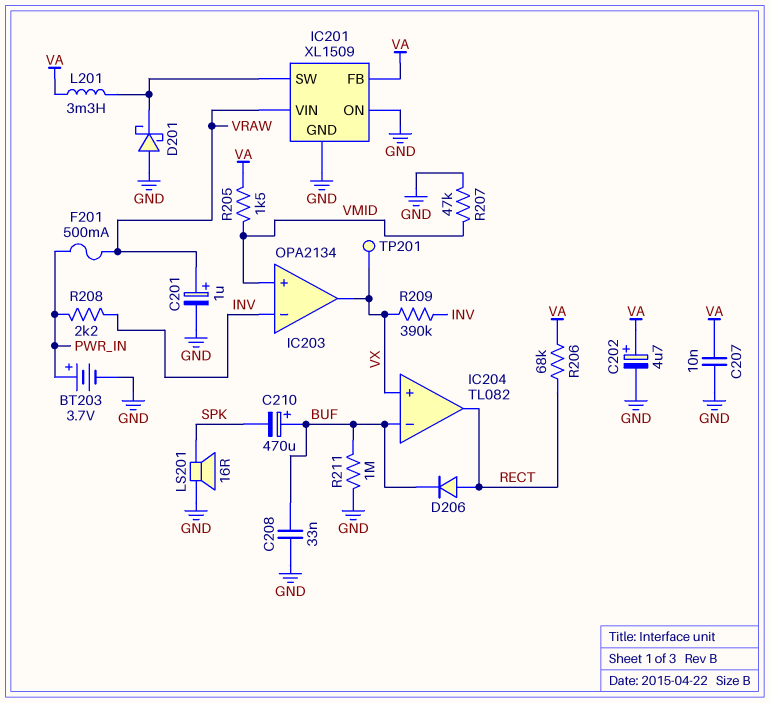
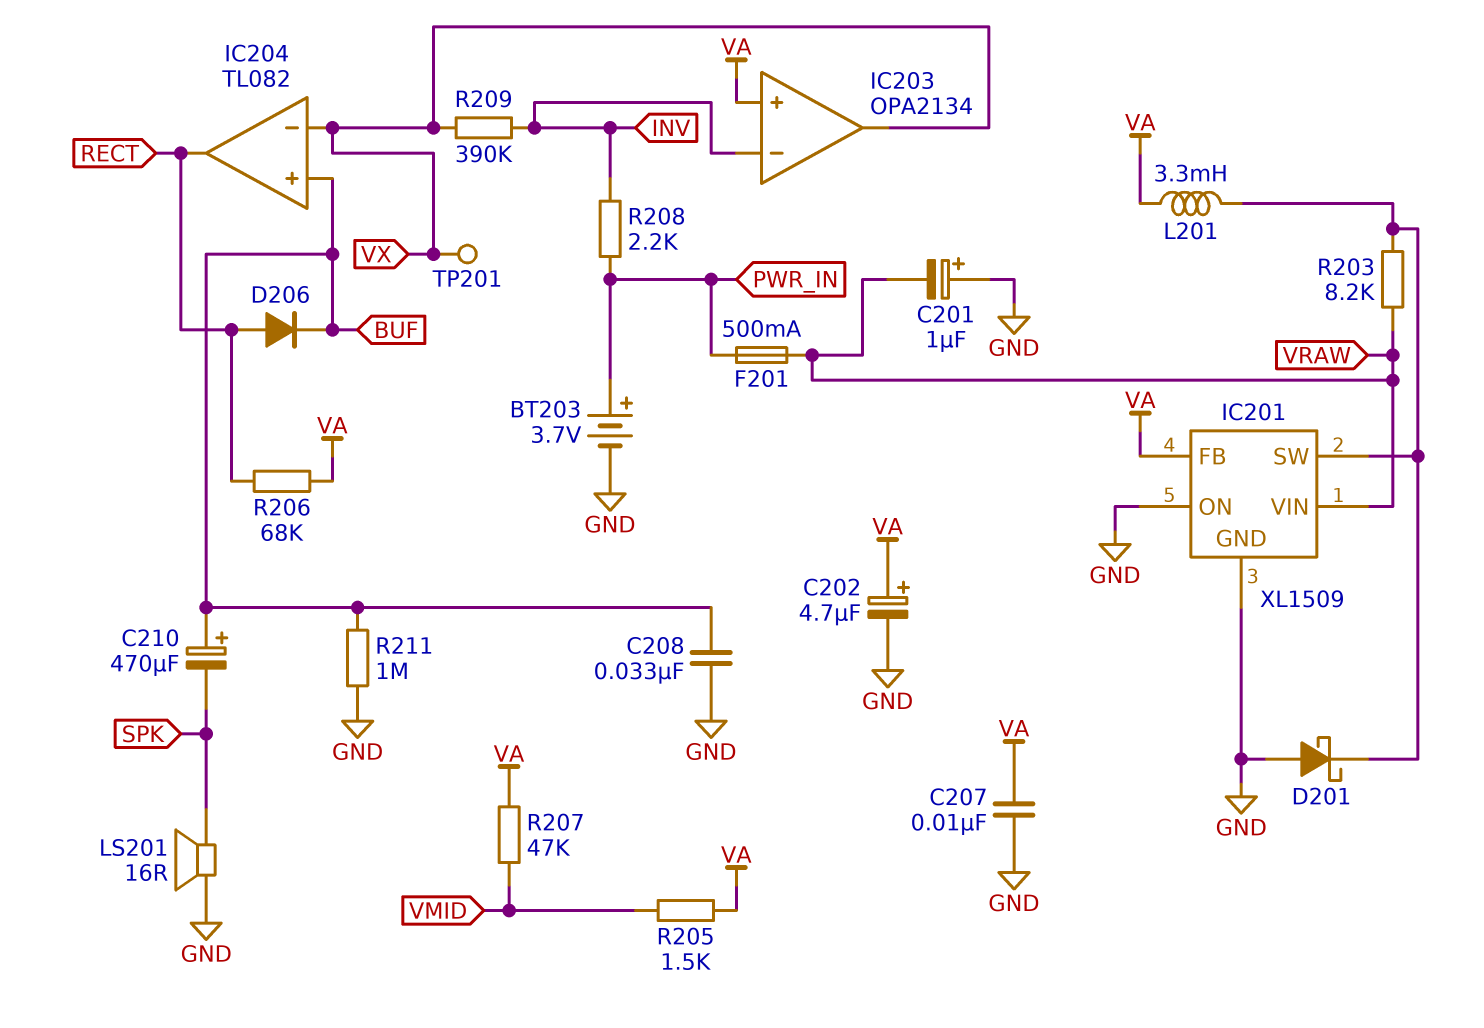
C201: 1uF (plus VRAW, minus GND) -> 1uF (plus GND, minus VRAW)
IC203 pin in+: VMID -> VA
IC204 pin in+: VX -> BUF
IC204 pin in-: BUF -> VX
R203: none -> 8.2k (IC201/SW, VRAW)
R207: 47k (GND, VMID) -> 47k (VA, VMID)

